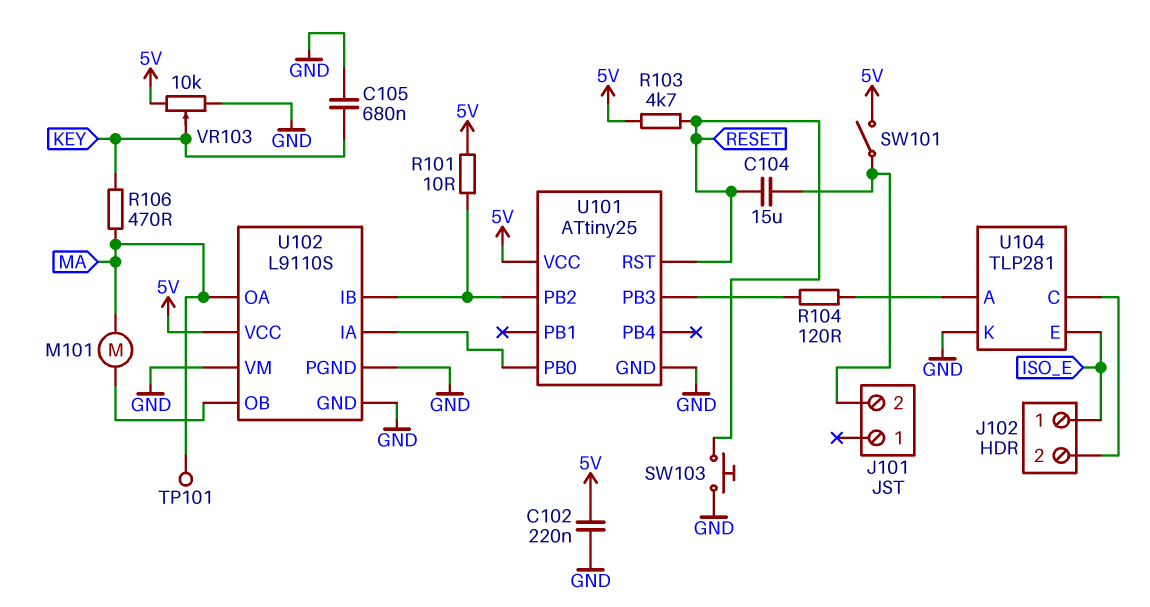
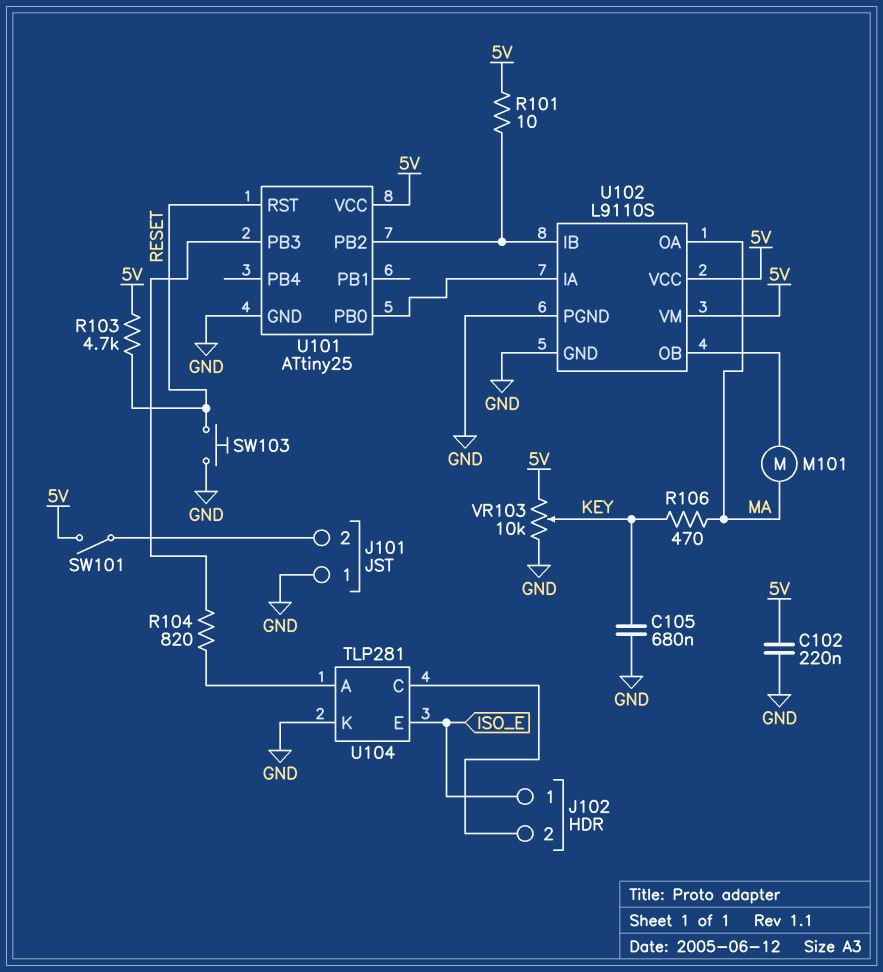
C104: 15uF (J101/2, RESET) -> none
J101 pin 1: none -> GND
R104: 120 (U101/PB3, U104/A) -> 820 (U101/PB3, U104/A)
TP101: test point (MA) -> none
U102 pin VM: GND -> 5V

